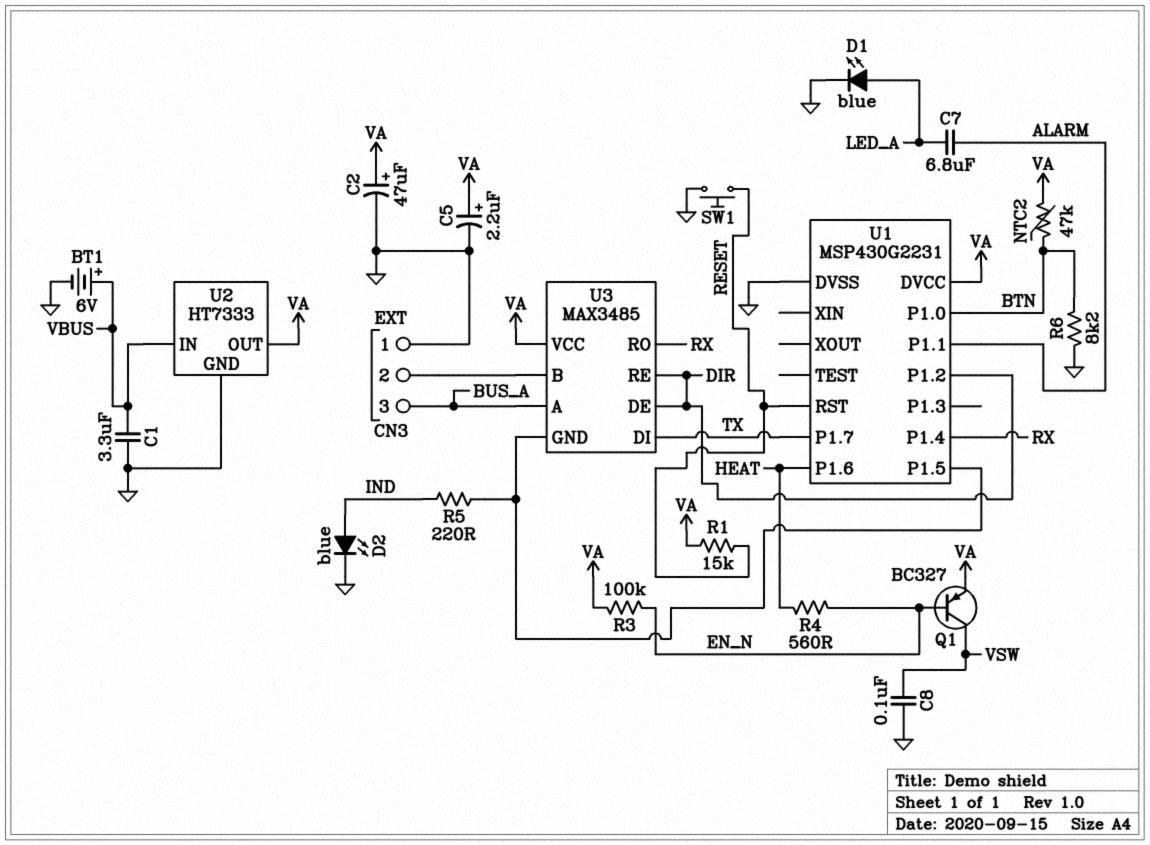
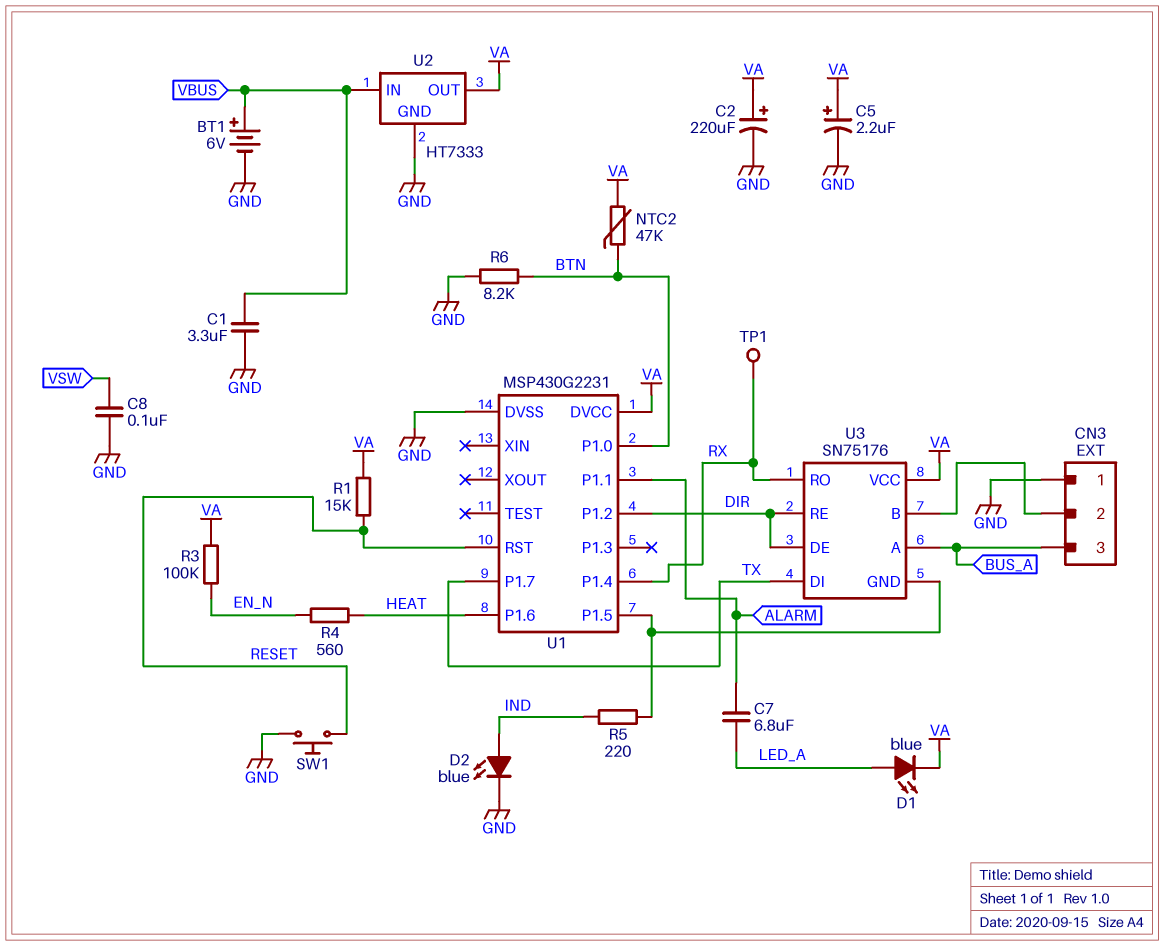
C2: 47uF (plus VA, minus GND) -> 220uF (plus VA, minus GND)
D1: LED blue (A LED_A, K GND) -> LED blue (A LED_A, K VA)
Q1: PNP BC327 (B EN_N, C VSW, E VA) -> none
TP1: none -> test point (RX)
U3: MAX3485 -> SN75176

